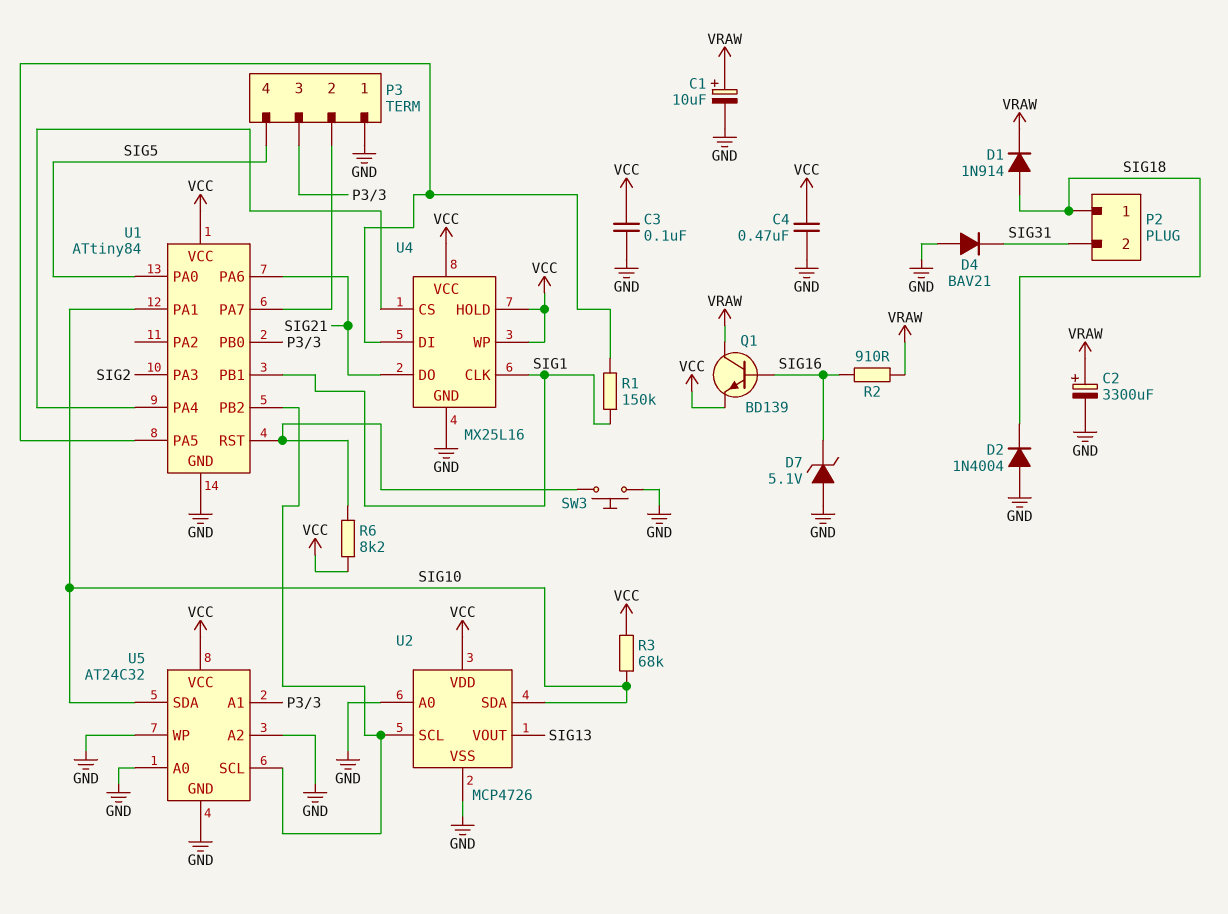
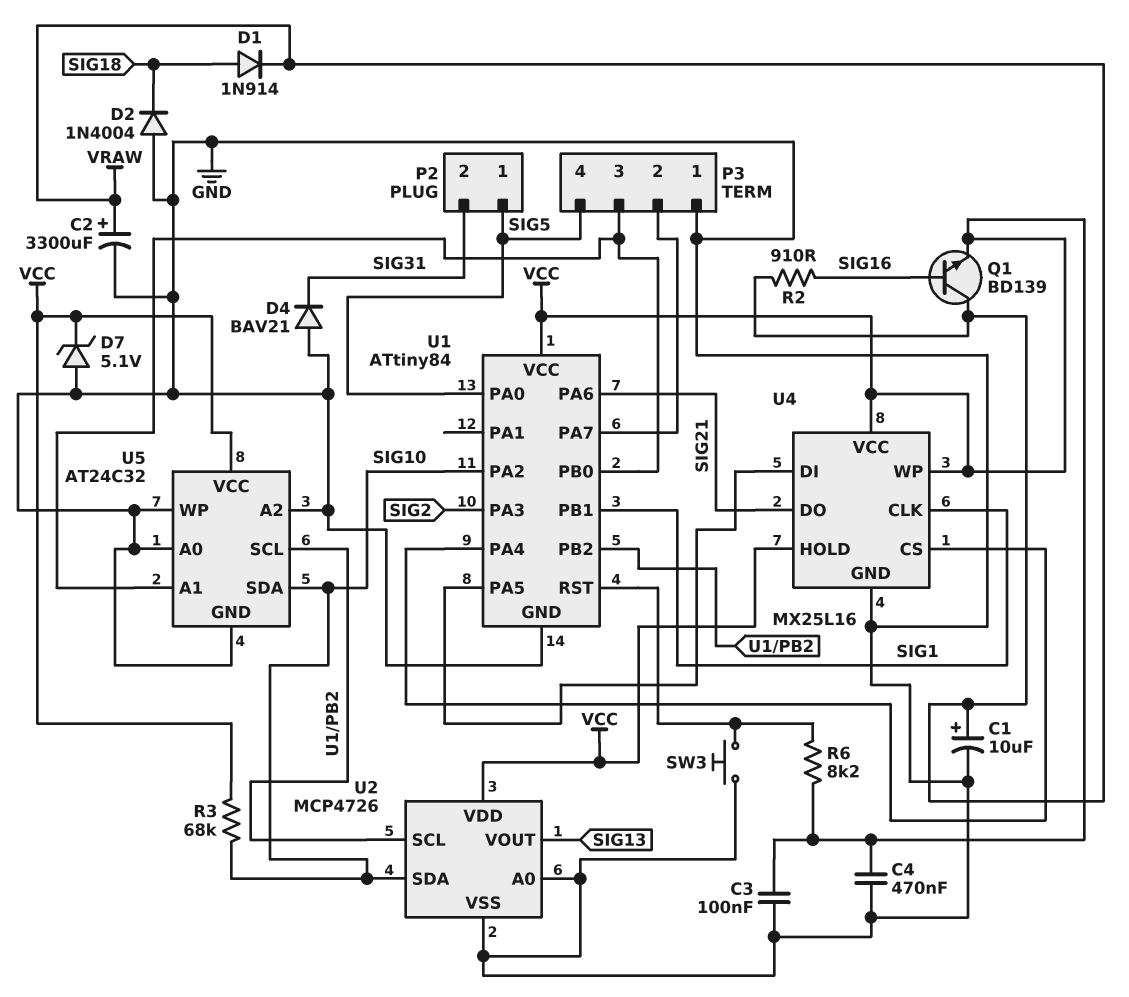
D7: zener 5.1V (A GND, K SIG16) -> zener 5.1V (A GND, K VCC)
P2 pin 1: SIG18 -> SIG5
R1: 150k (SIG1, U1/PA5) -> none
U1 pin PA1: SIG10 -> none
U1 pin PA2: none -> SIG10

